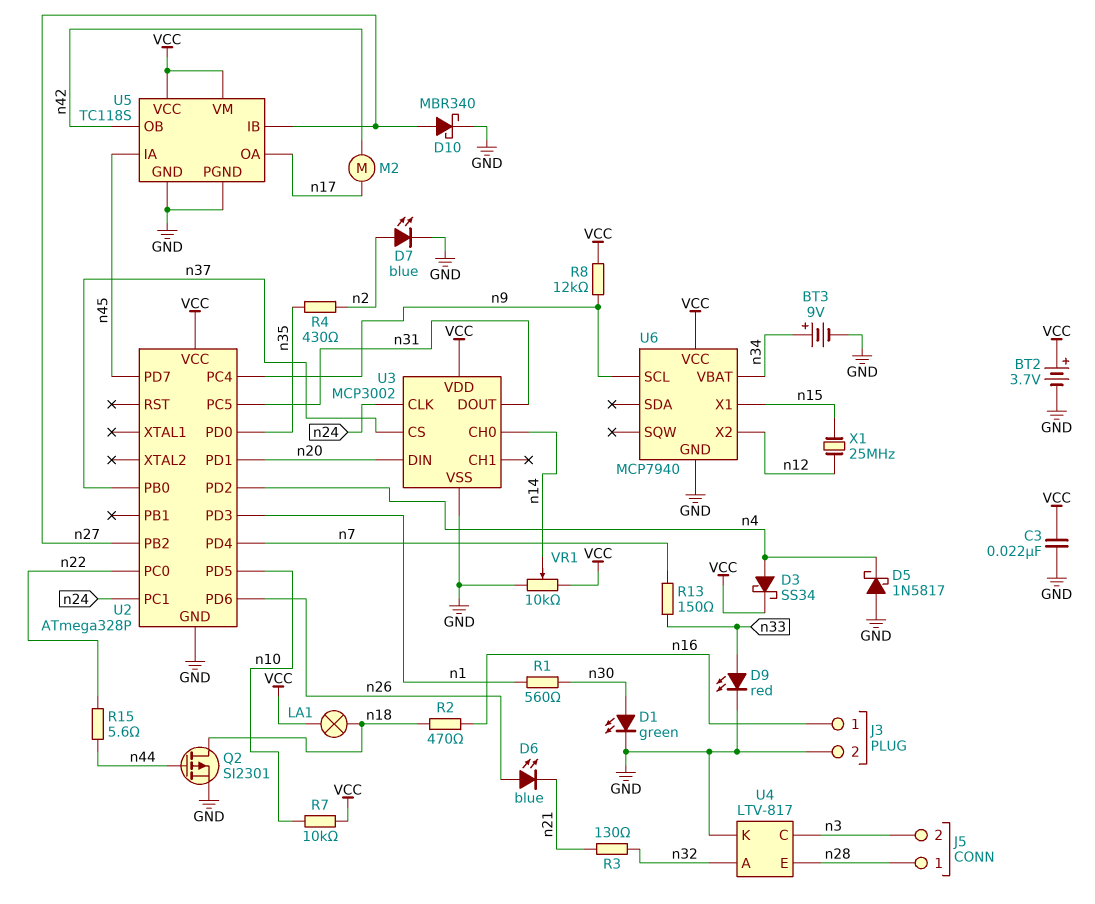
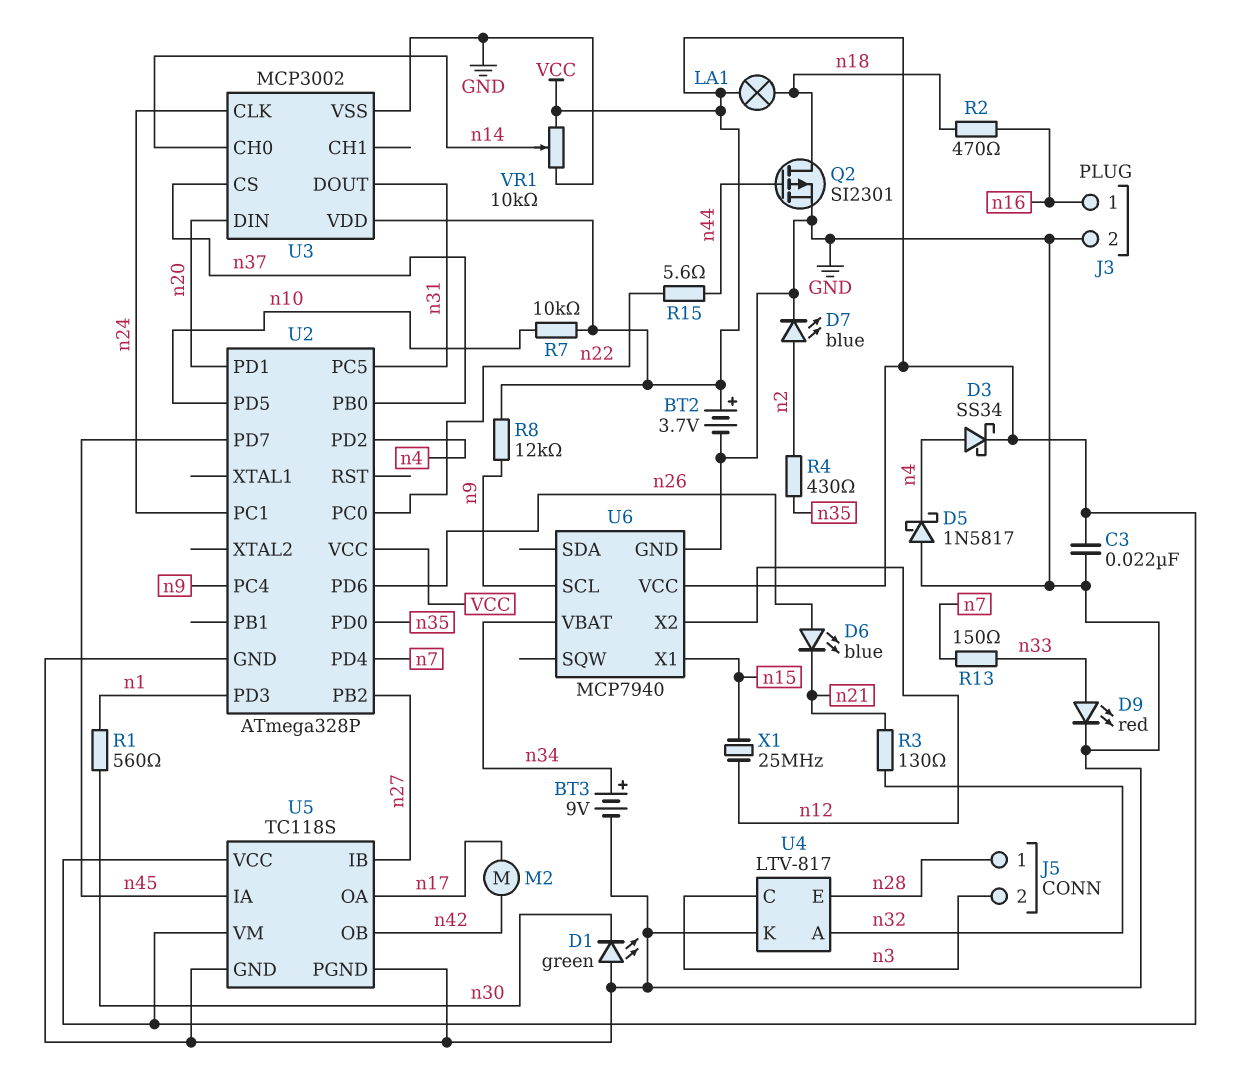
D1: LED green (A n30, K GND) -> LED green (A GND, K n30)
D10: schottky MBR340 (A n27, K GND) -> none

